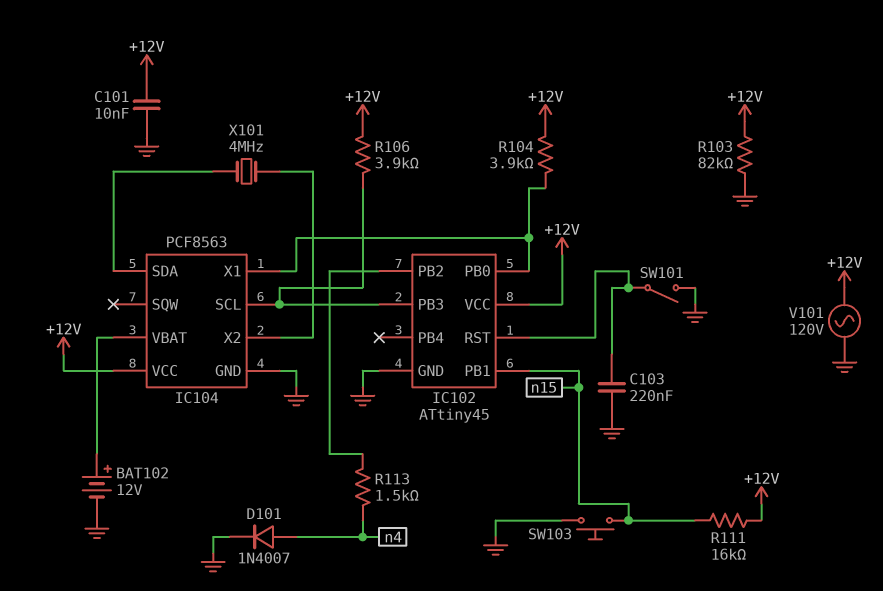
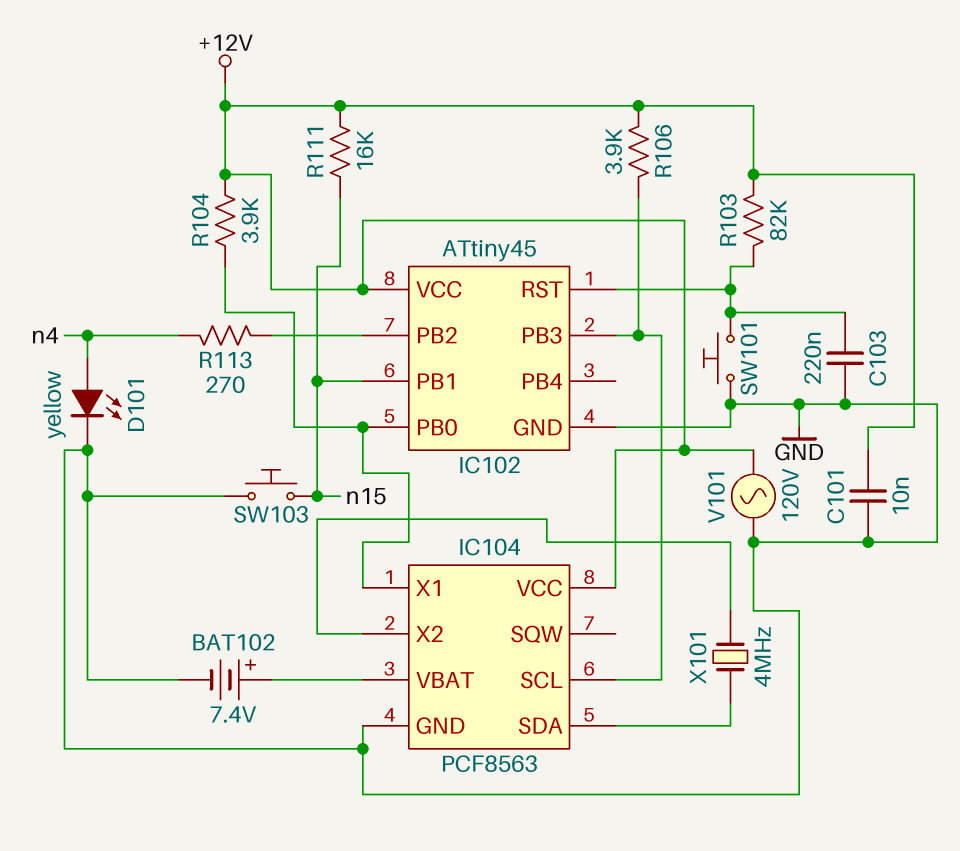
BAT102: 12V (plus IC104/VBAT, minus GND) -> 7.4V (plus IC104/VBAT, minus GND)
D101: diode 1N4007 (A n4, K GND) -> LED yellow (A n4, K GND)
R103: 82k (+12V, GND) -> 82k (+12V, IC102/RST)
R113: 1.5k (IC102/PB2, n4) -> 270 (IC102/PB2, n4)
SW101: switch (GND, IC102/RST) -> button (GND, IC102/RST)

